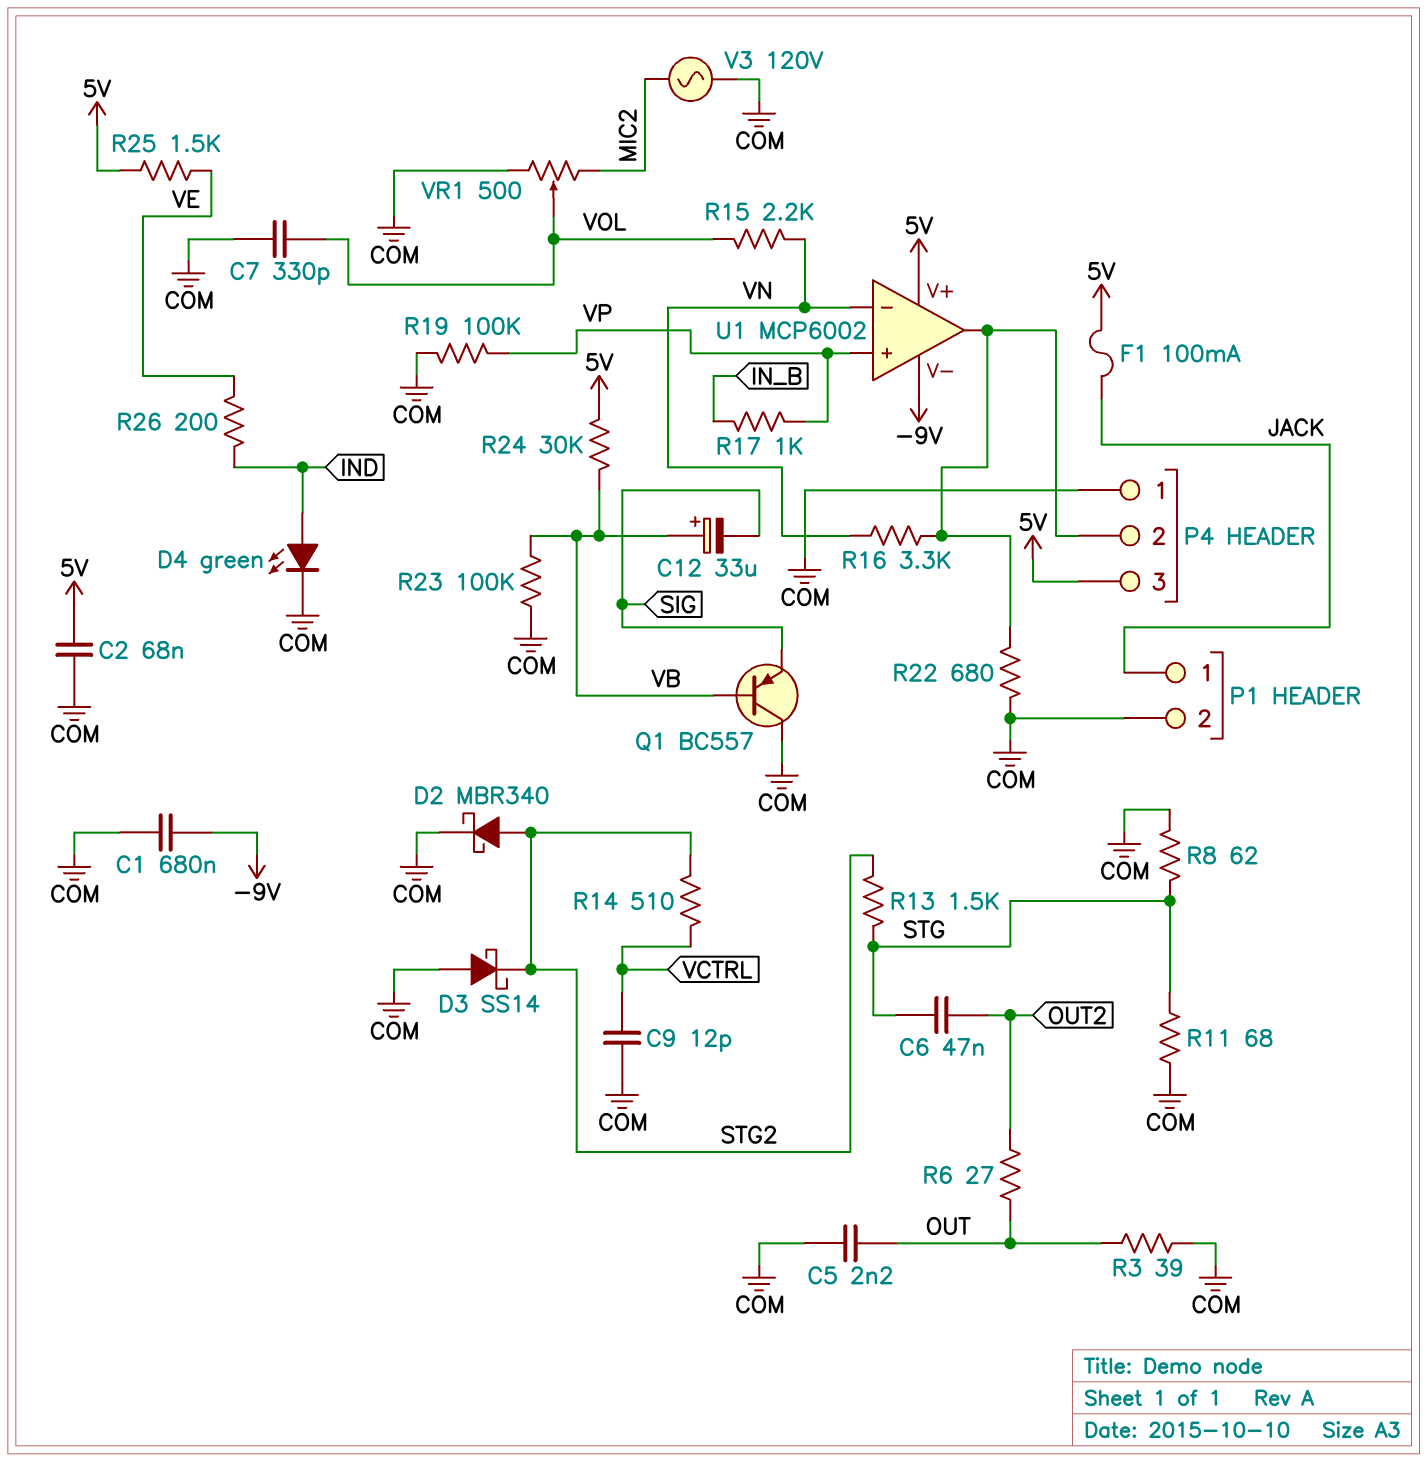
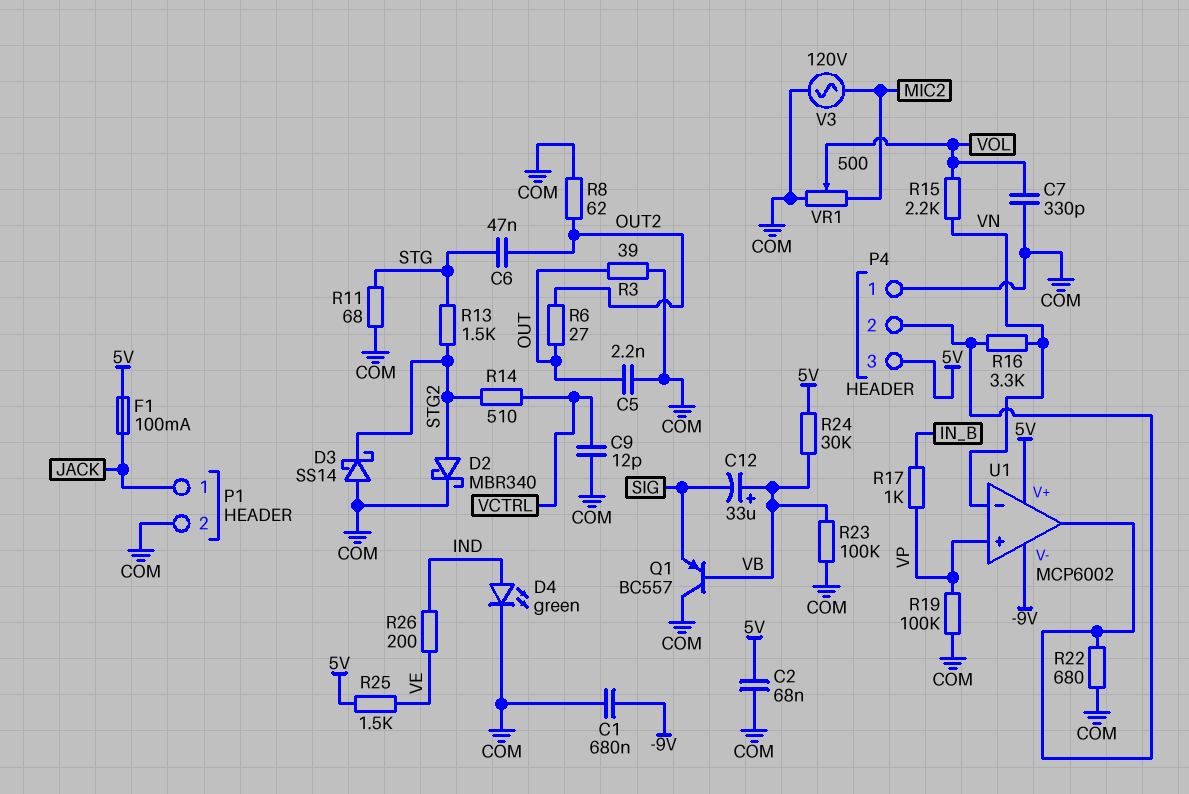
R8: 62 (COM, STG) -> 62 (COM, OUT2)

